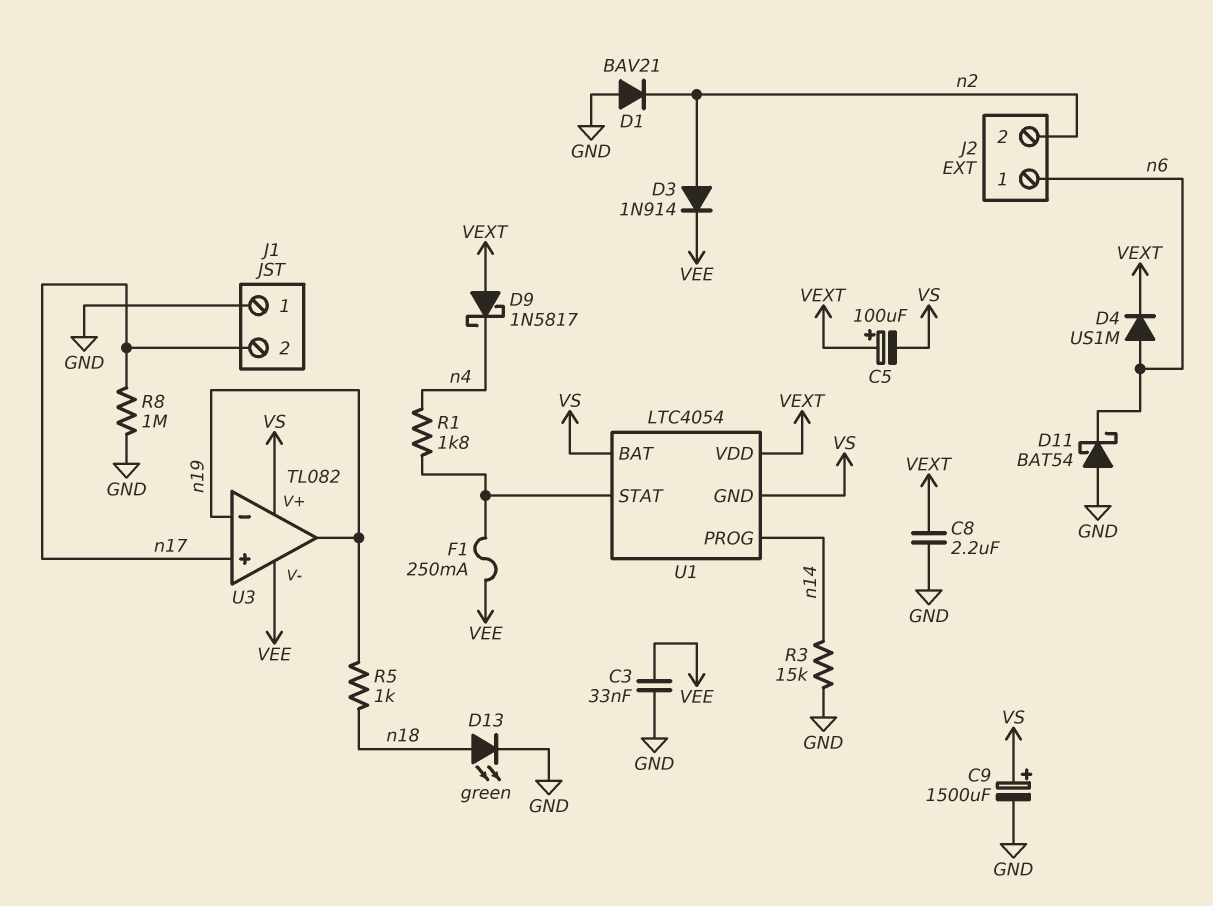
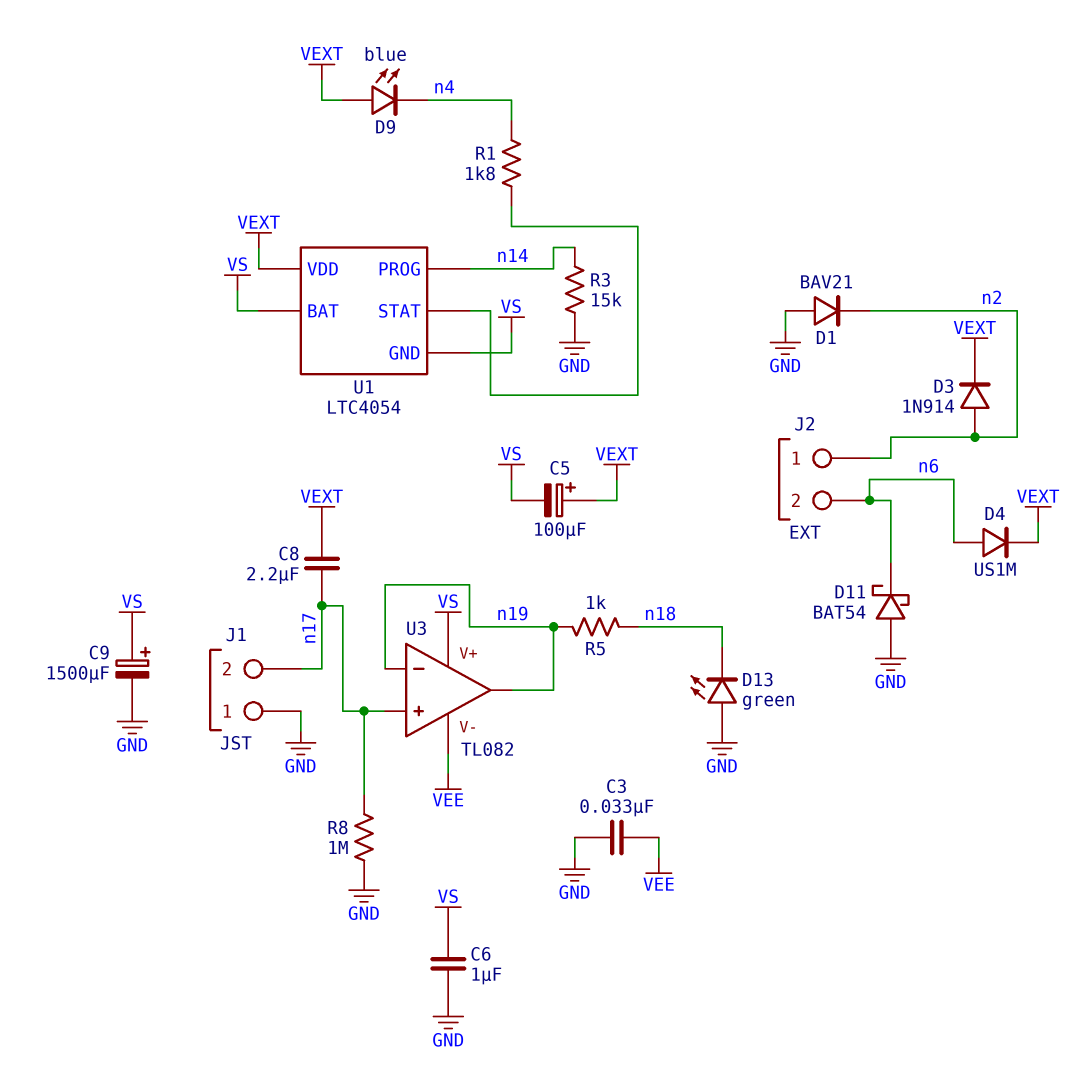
C6: none -> 1uF (GND, VS)
C8: 2.2uF (GND, VEXT) -> 2.2uF (VEXT, n17)
D3: diode 1N914 (A n2, K VEE) -> diode 1N914 (A n2, K VEXT)
D9: schottky 1N5817 (A VEXT, K n4) -> LED blue (A VEXT, K n4)
D13: LED green (A n18, K GND) -> LED green (A GND, K n18)
F1: 250mA (U1/STAT, VEE) -> none
J2 pin 1: n6 -> n2
J2 pin 2: n2 -> n6

